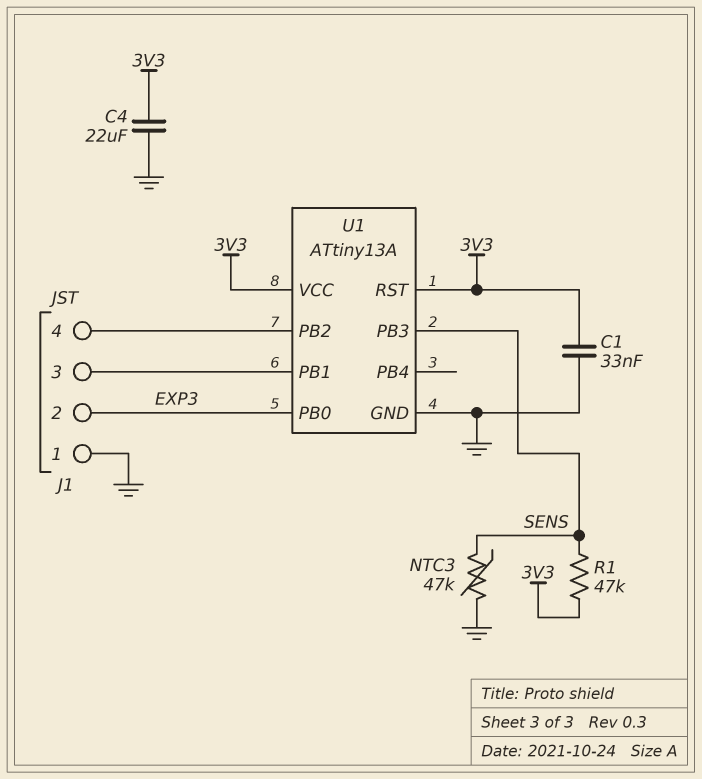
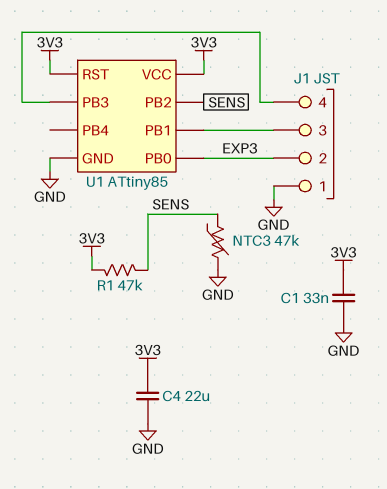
U1: ATtiny13A -> ATtiny85
U1 pin PB2: J1/4 -> SENS
U1 pin PB3: SENS -> J1/4

